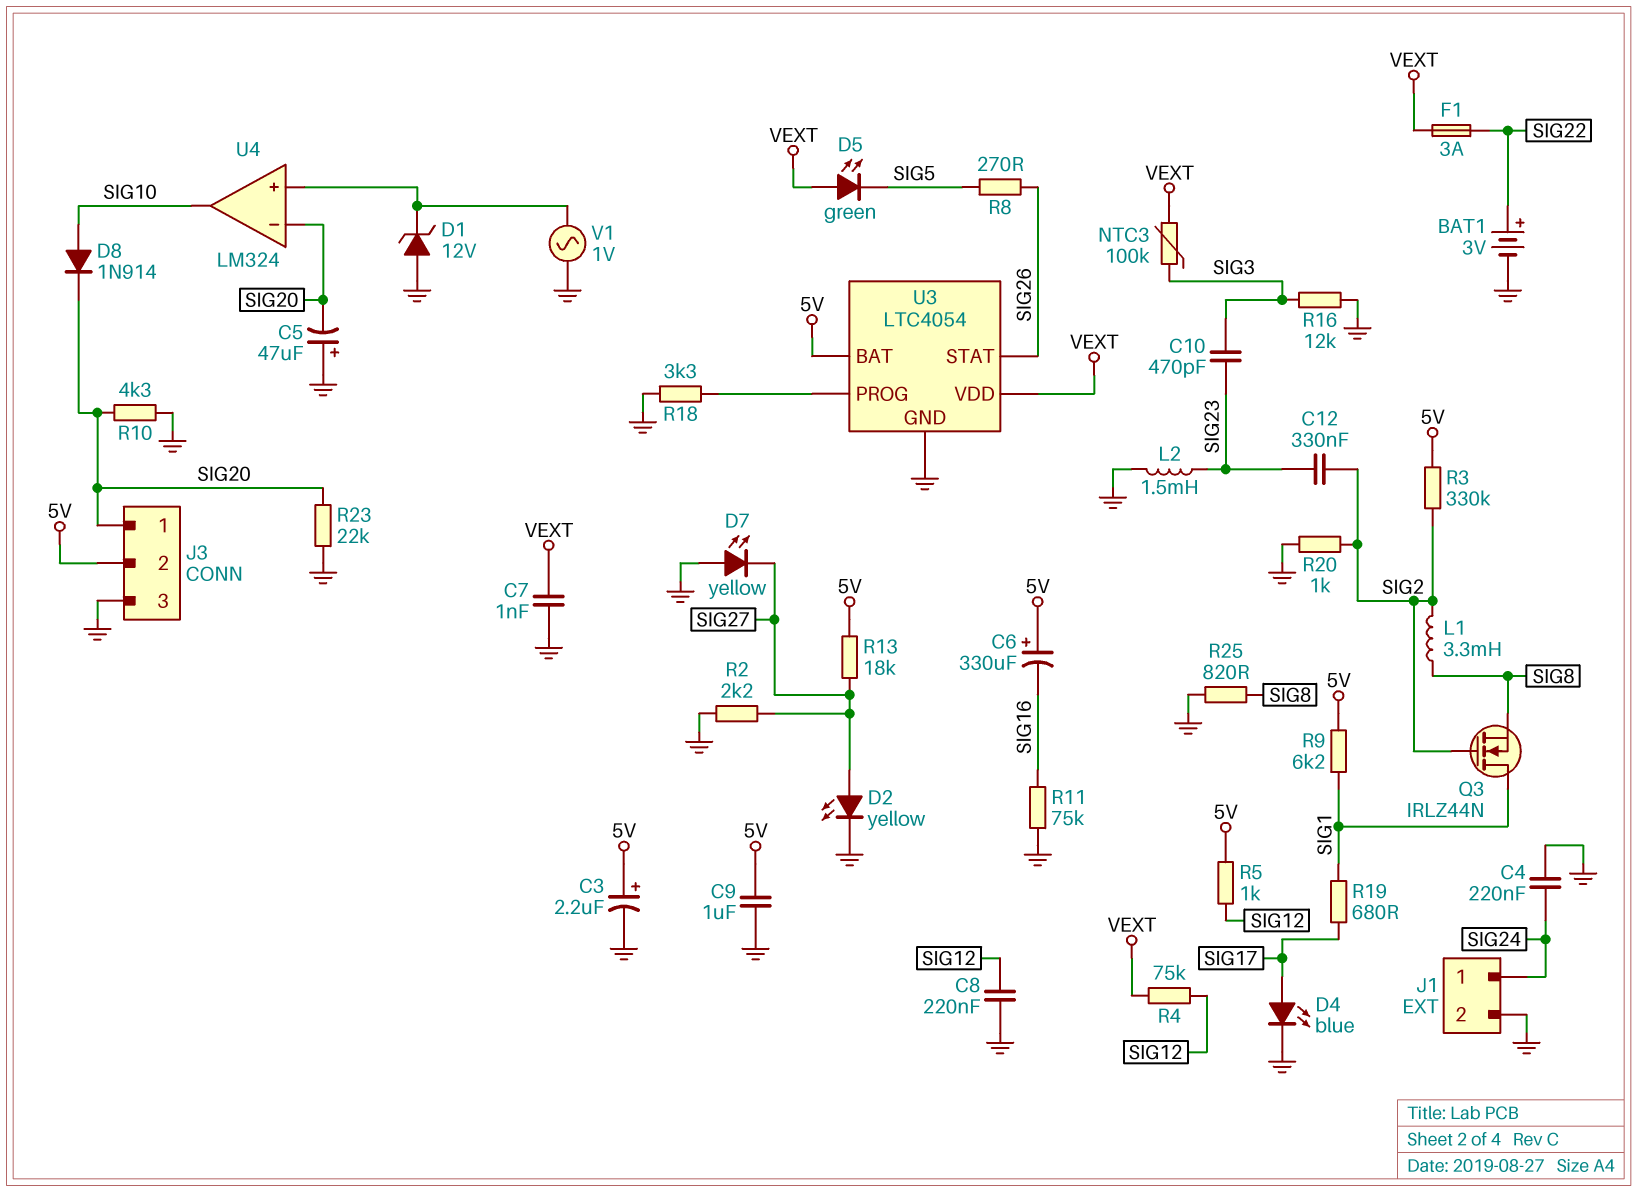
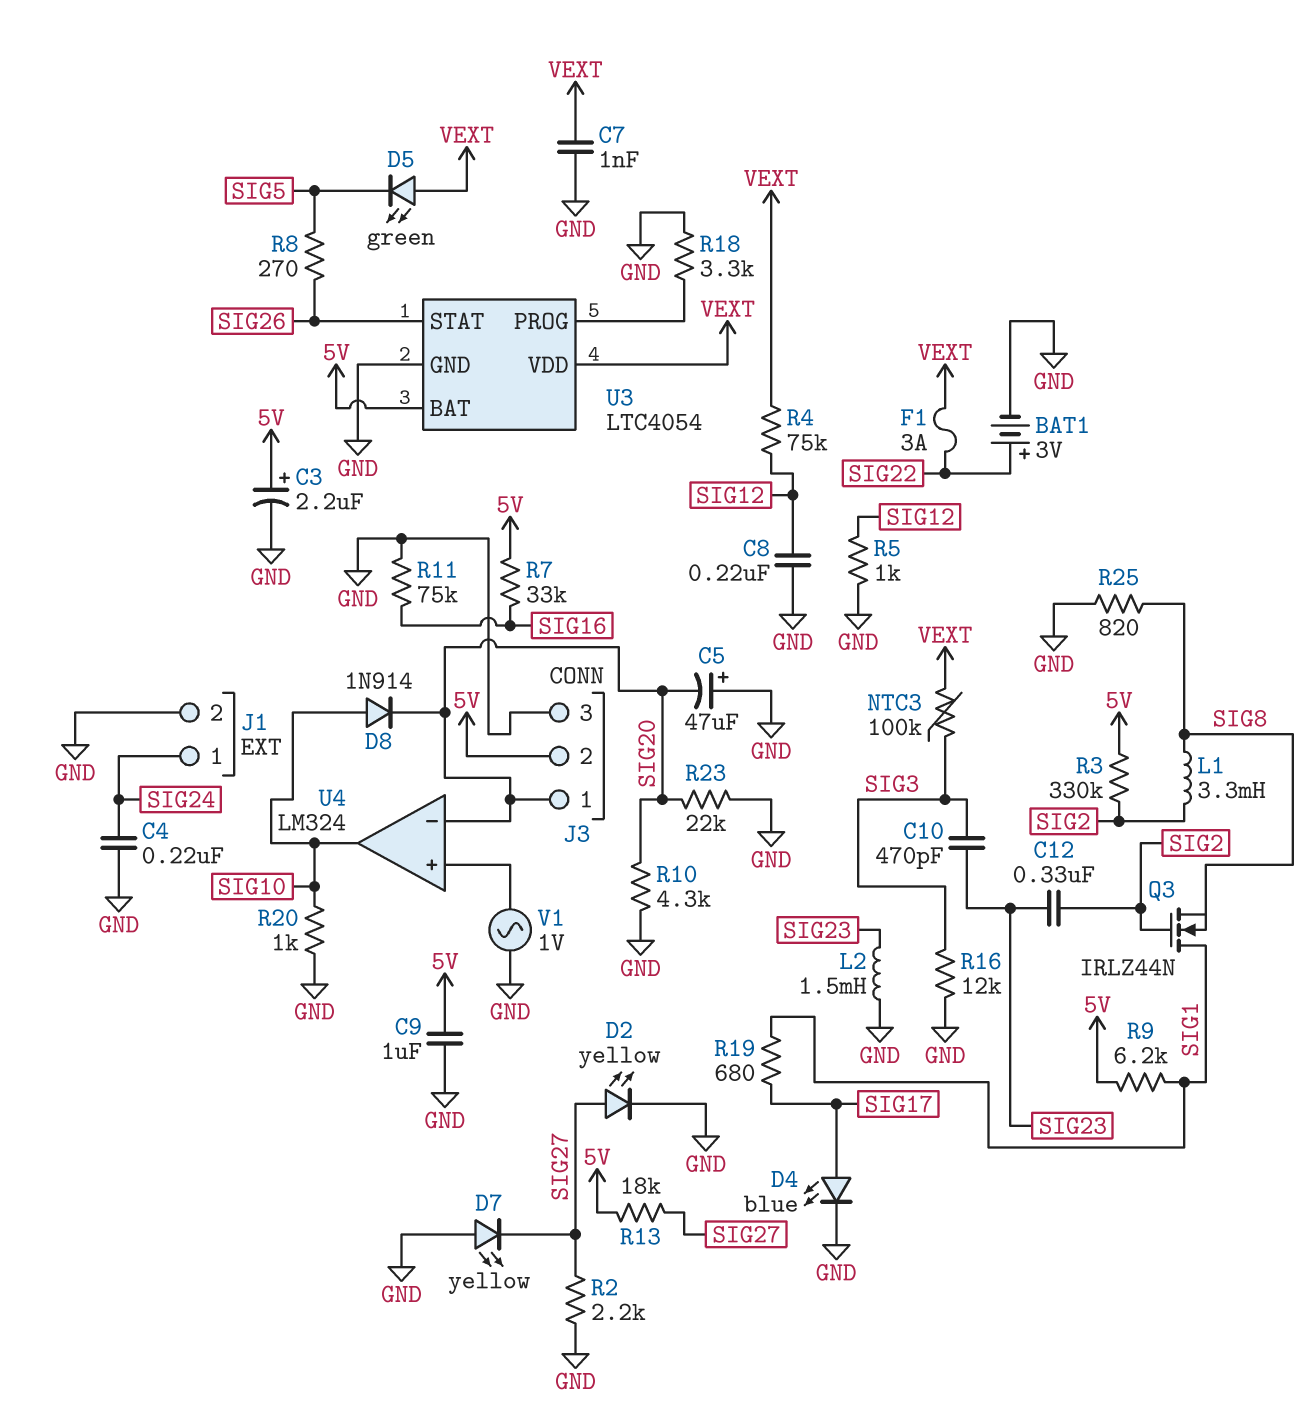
C6: 330uF (plus 5V, minus SIG16) -> none
D1: zener 12V (A GND, K U4/in+) -> none
R5: 1k (5V, SIG12) -> 1k (GND, SIG12)
R7: none -> 33k (5V, SIG16)
R20: 1k (GND, SIG2) -> 1k (GND, SIG10)

